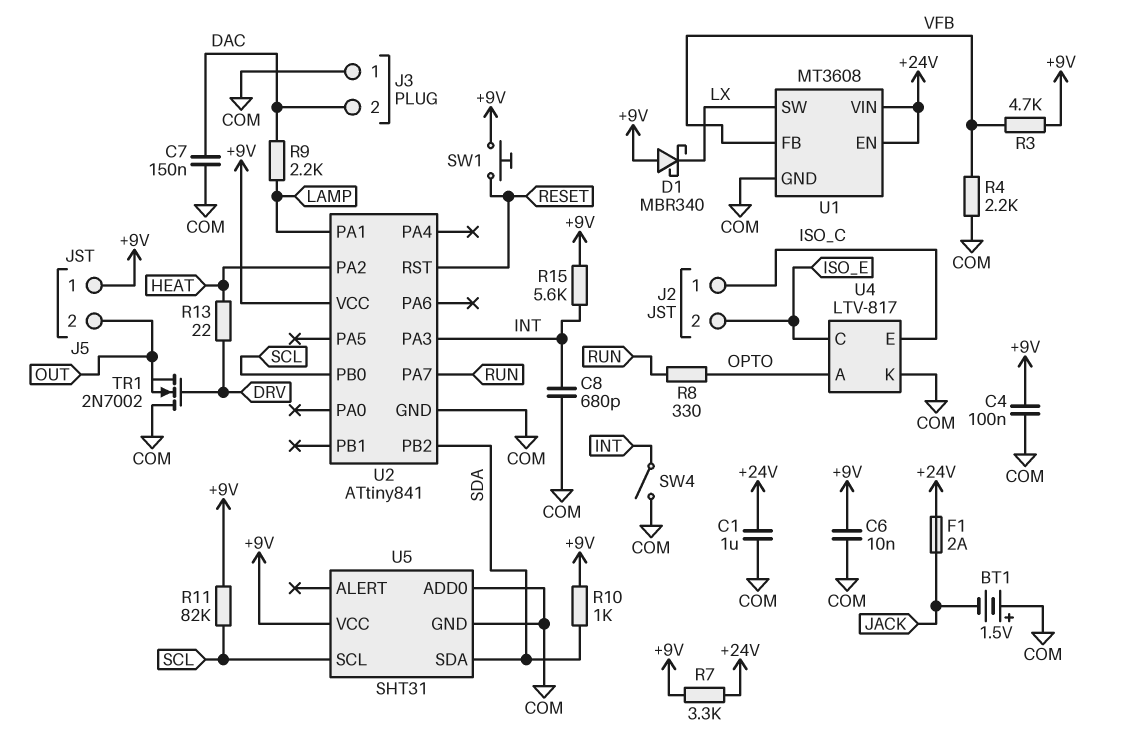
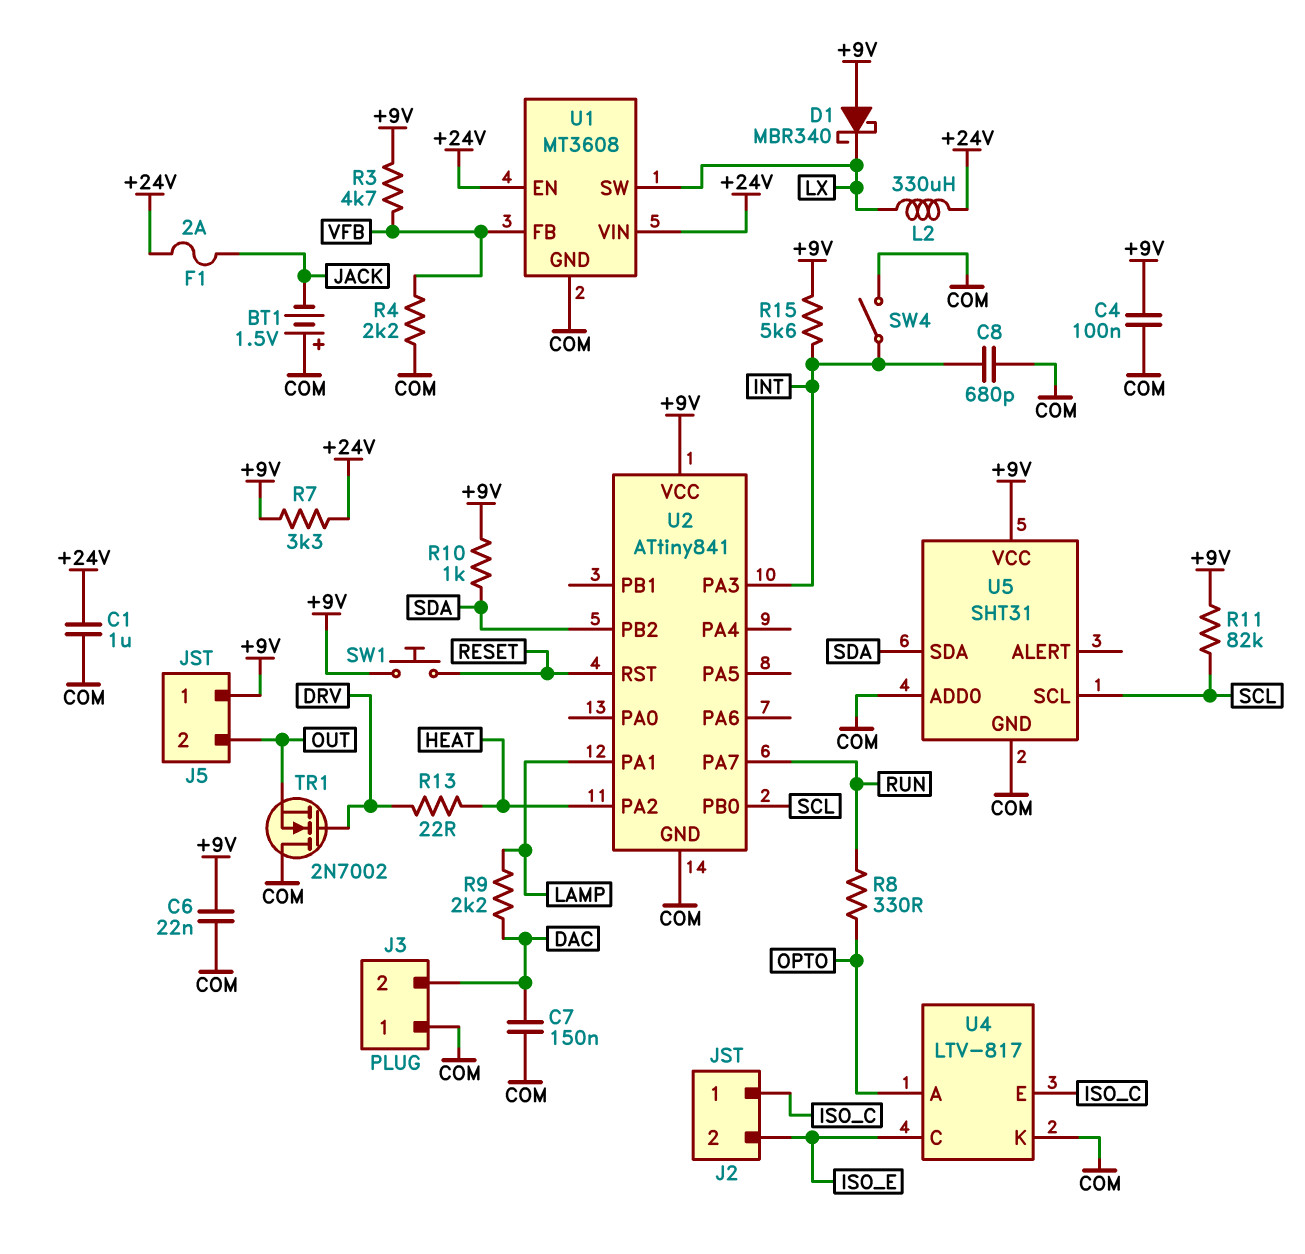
C6: 10nF (+9V, COM) -> 22nF (+9V, COM)
L2: none -> 330uH (+24V, LX)

